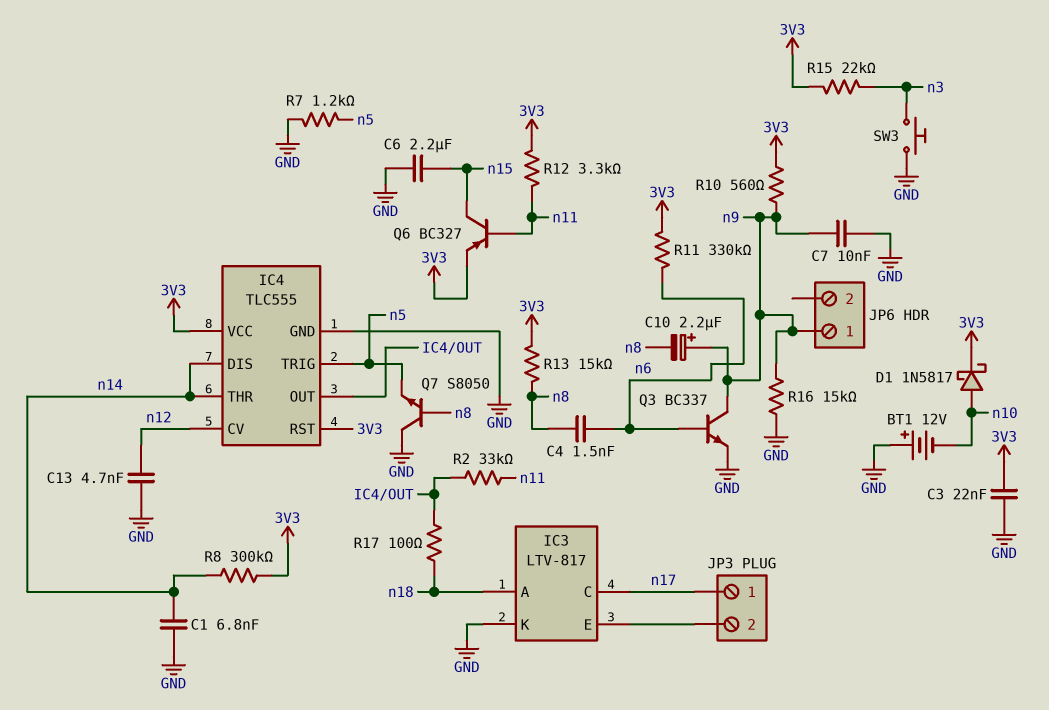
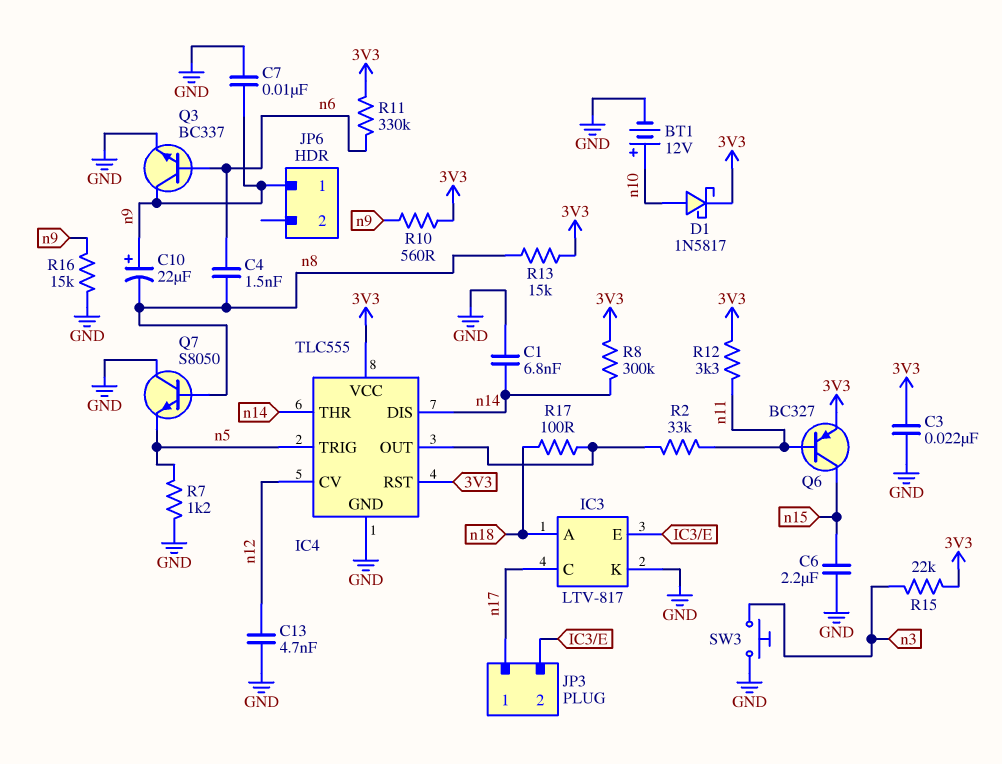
BT1: 12V (plus GND, minus n10) -> 12V (plus n10, minus GND)
C10: 2.2uF (plus n9, minus n8) -> 22uF (plus n9, minus n8)

